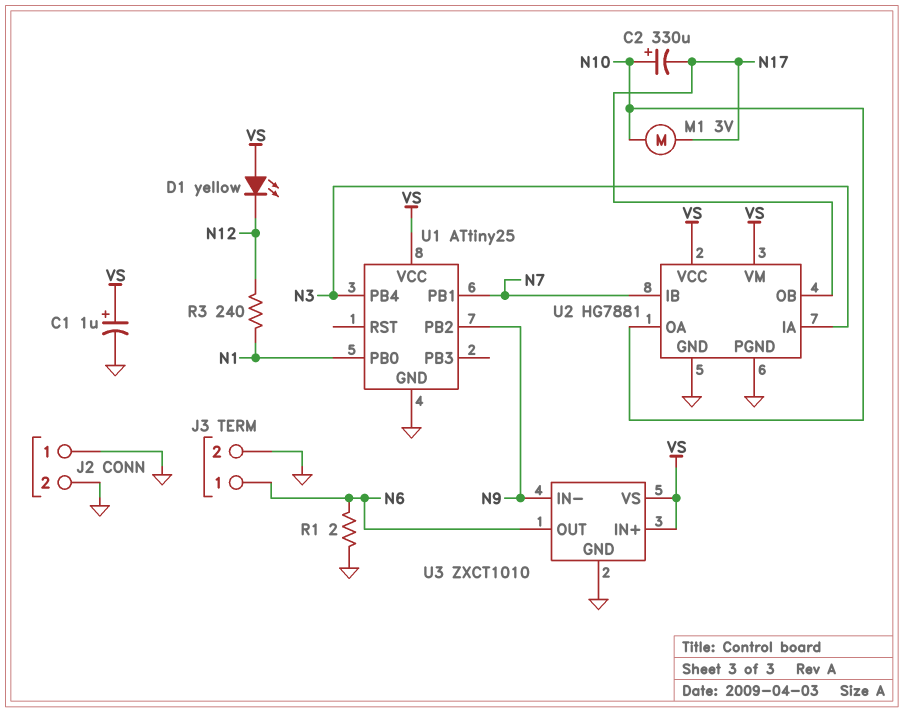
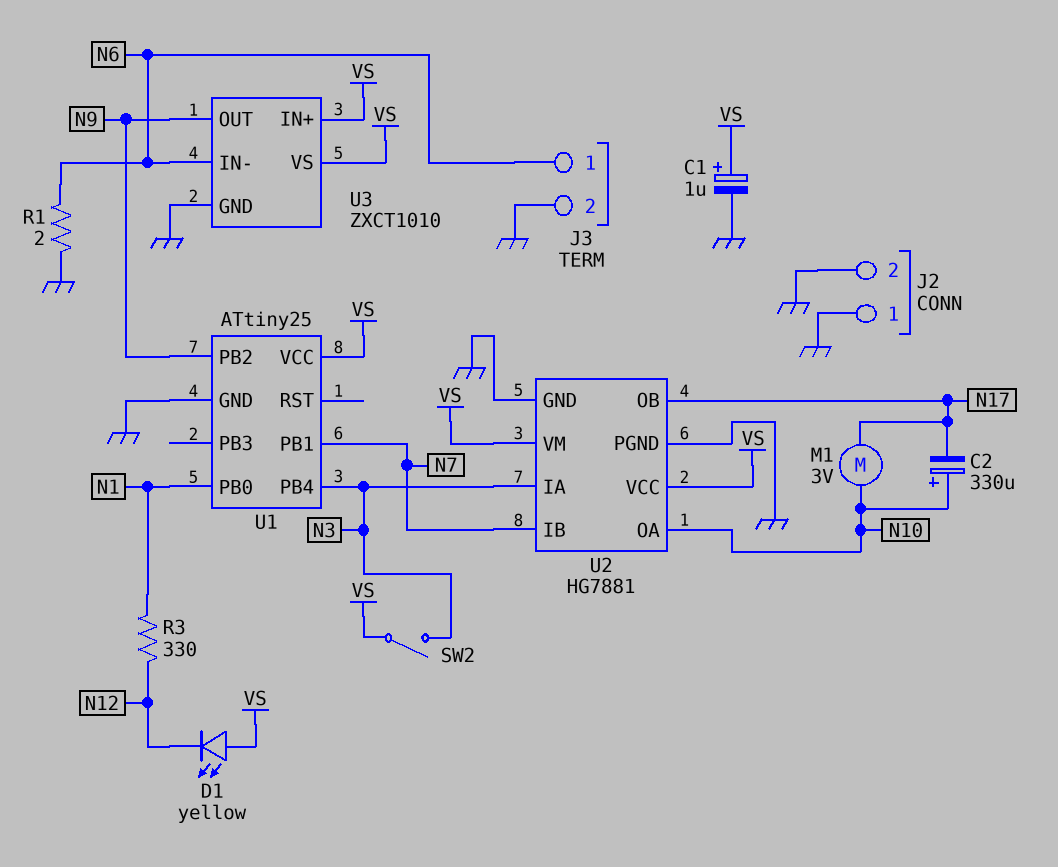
R3: 240 (N1, N12) -> 330 (N1, N12)
SW2: none -> switch (N3, VS)
U3 pin IN-: N9 -> N6
U3 pin OUT: N6 -> N9

